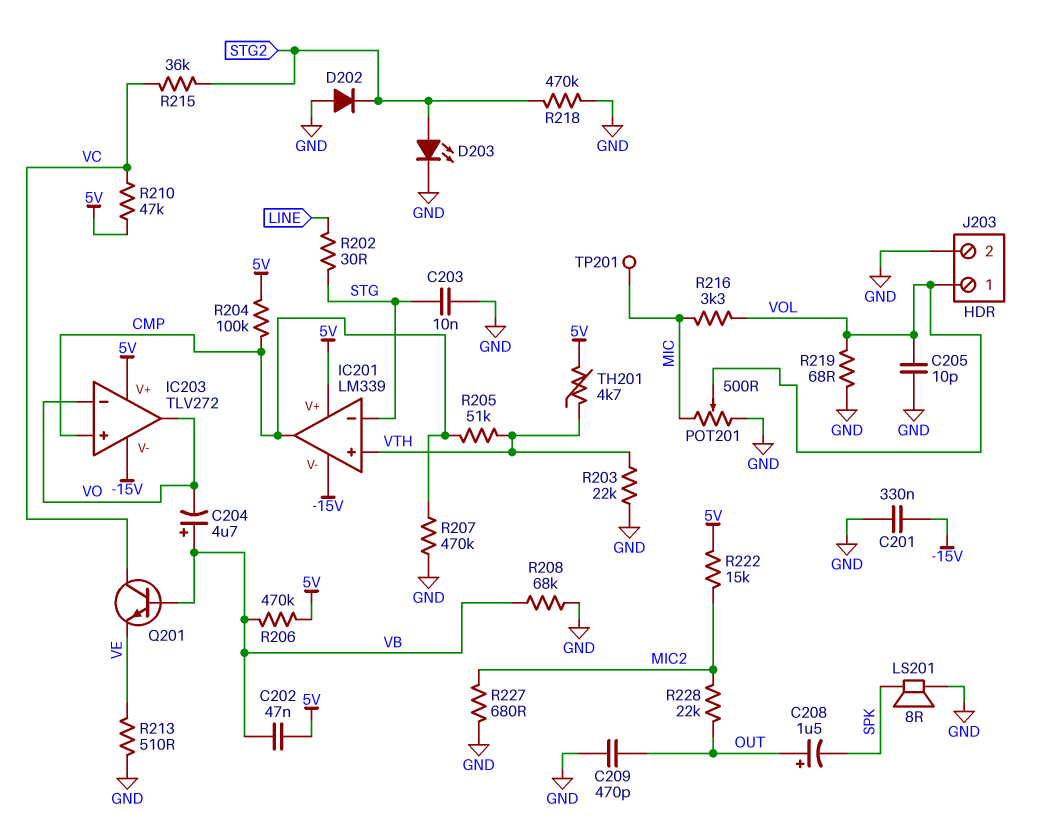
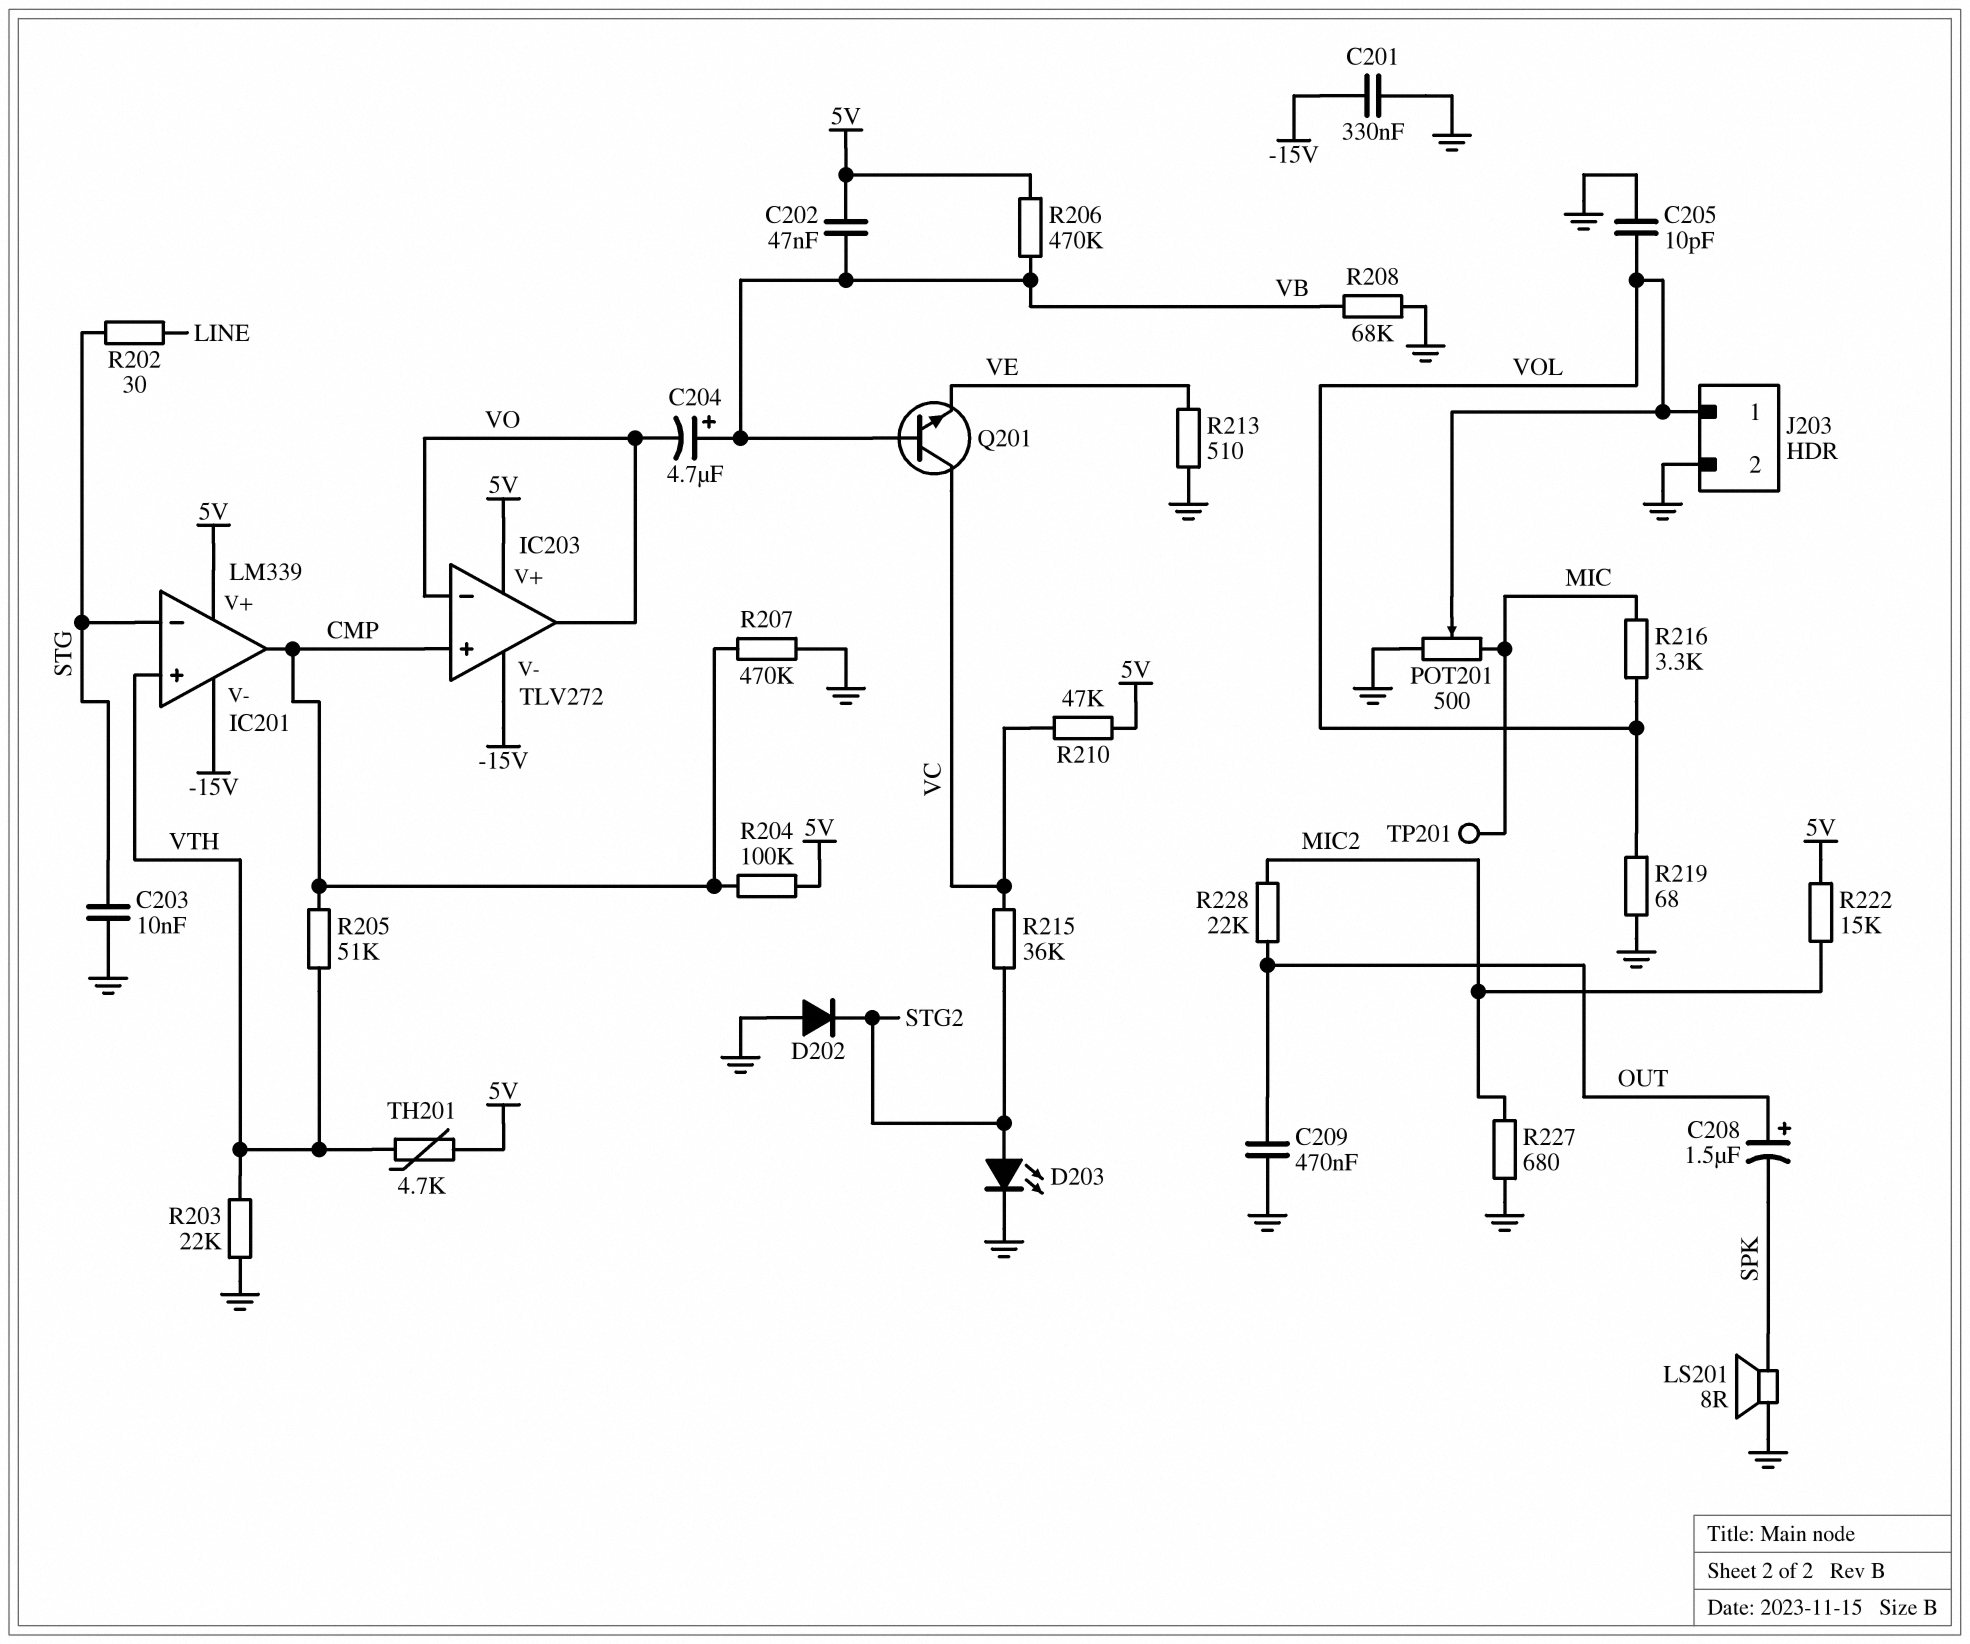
C209: 470pF (GND, OUT) -> 470nF (GND, OUT)
R218: 470k (GND, STG2) -> none

